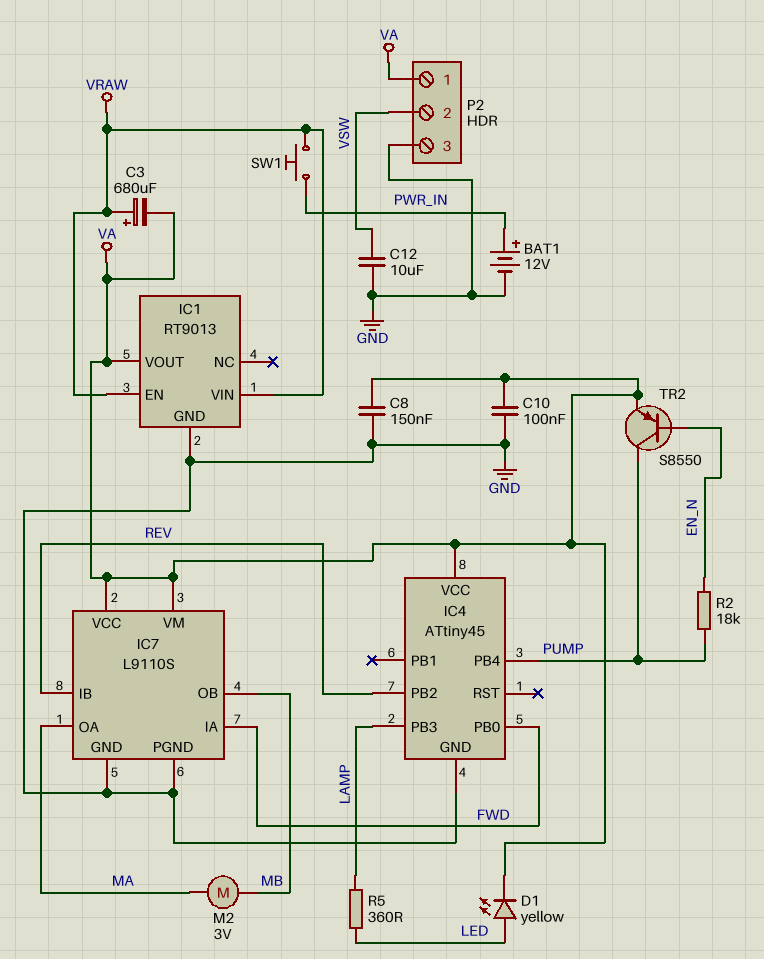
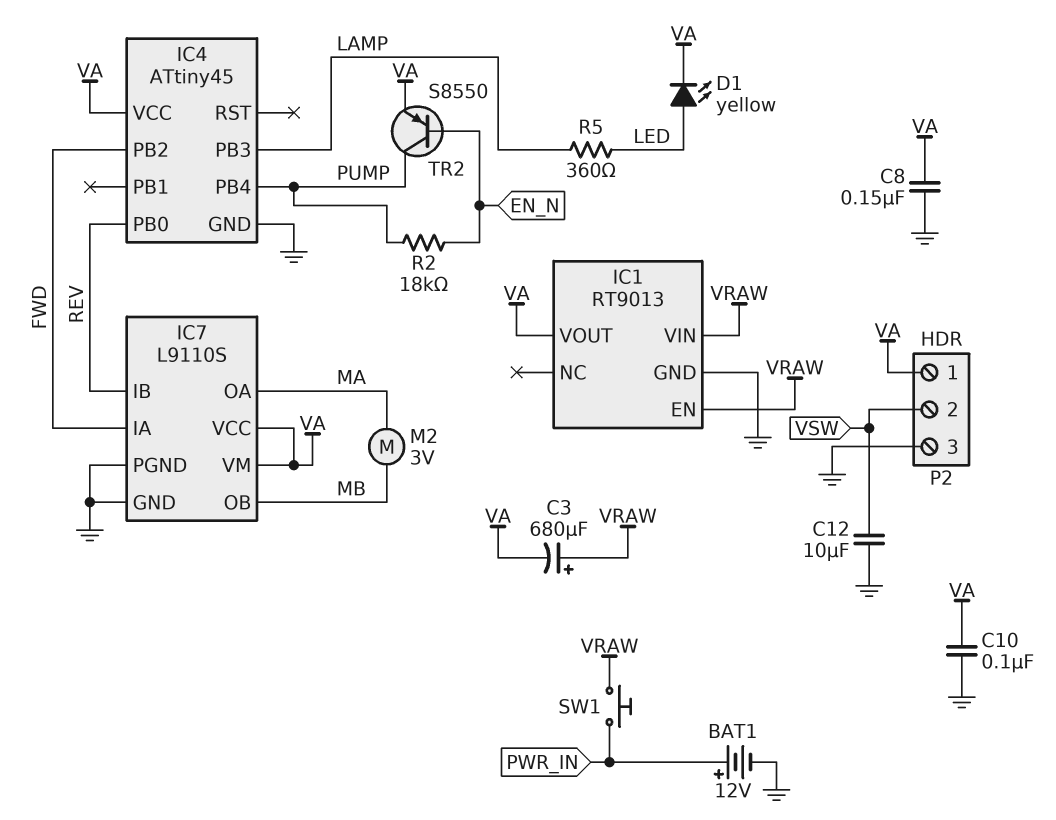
IC4 pin PB0: FWD -> REV
IC4 pin PB2: REV -> FWD

